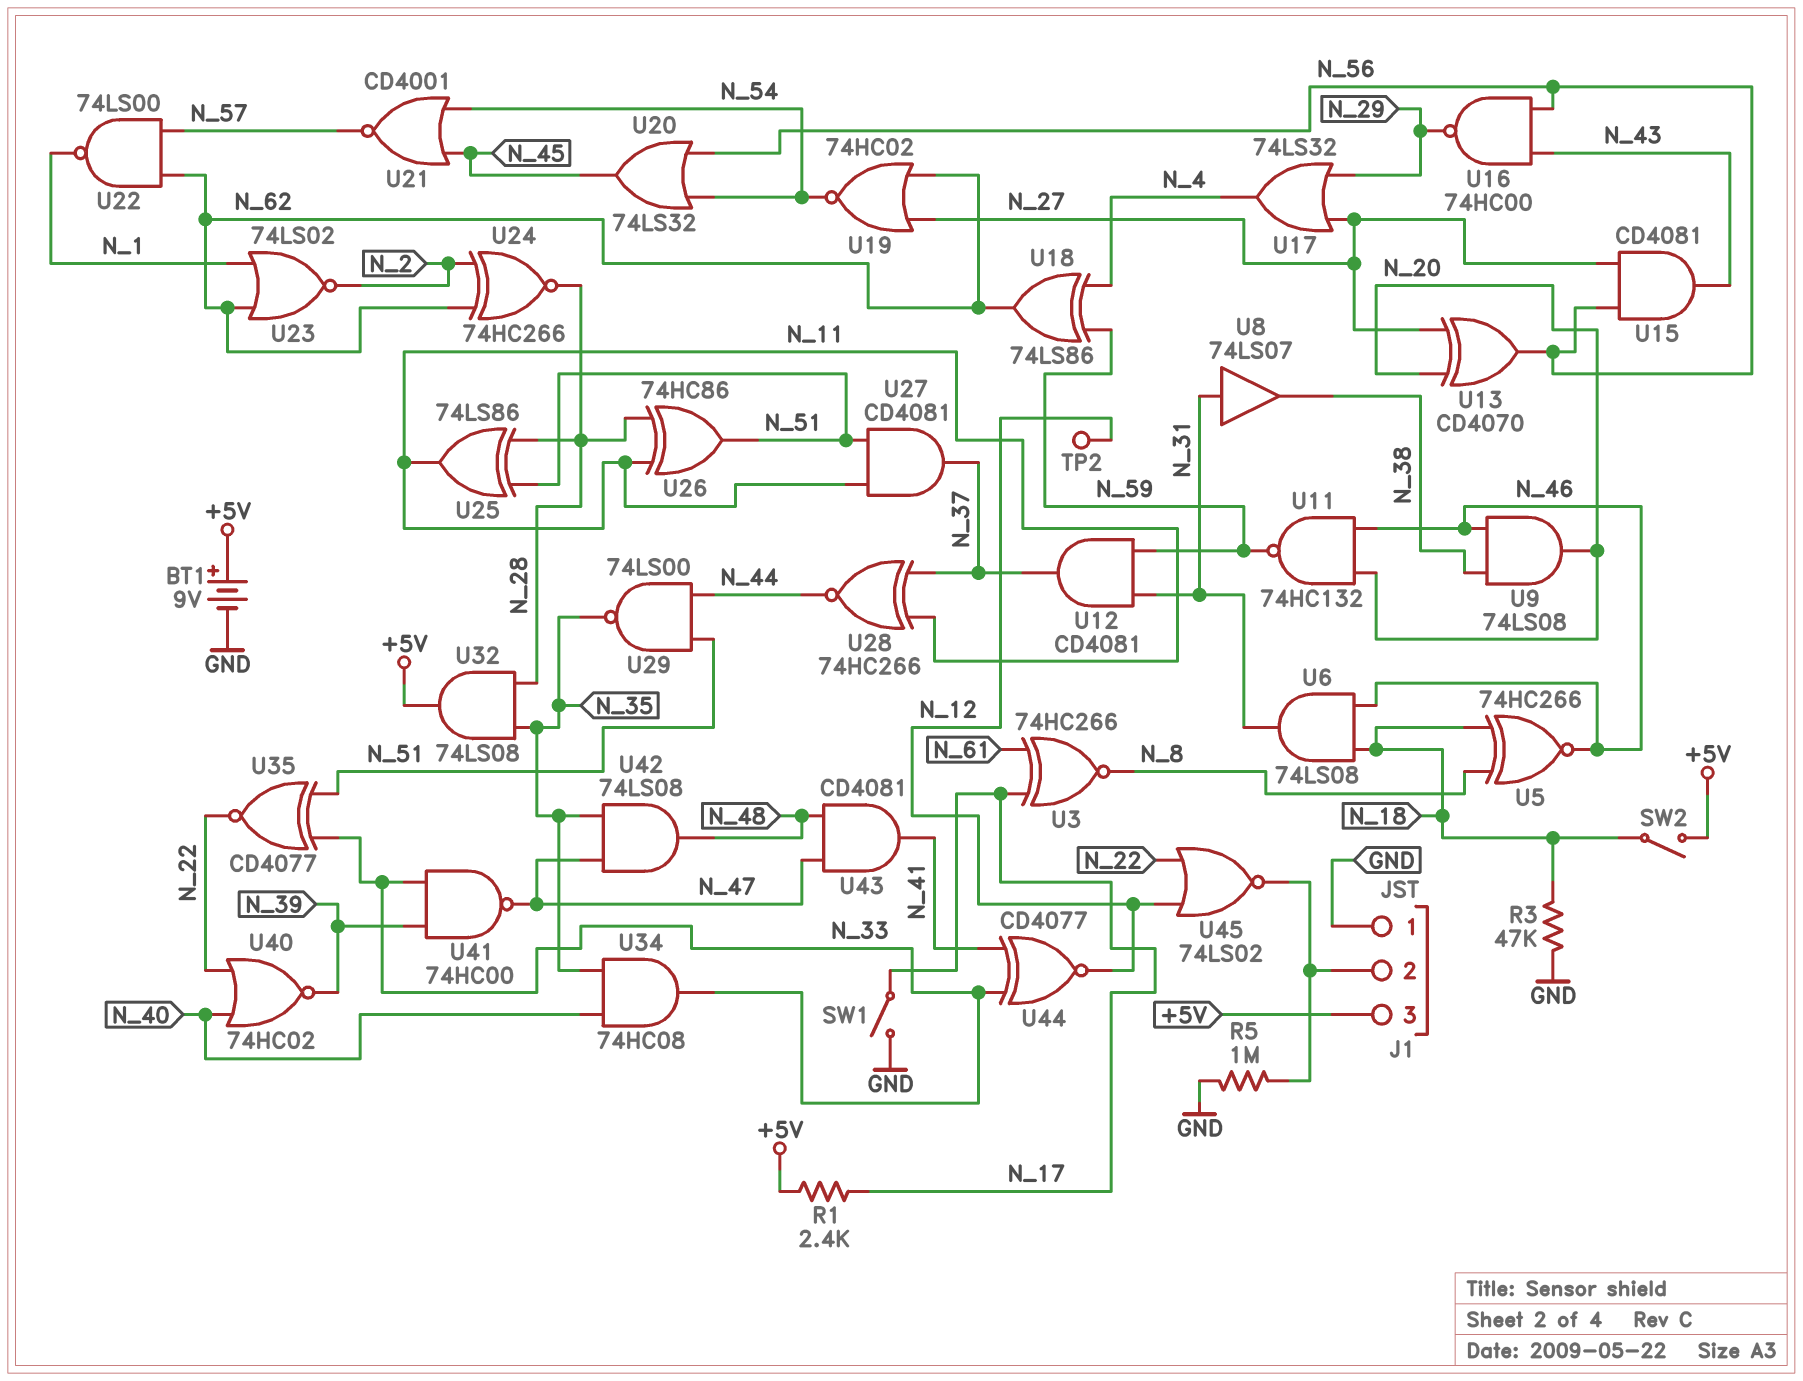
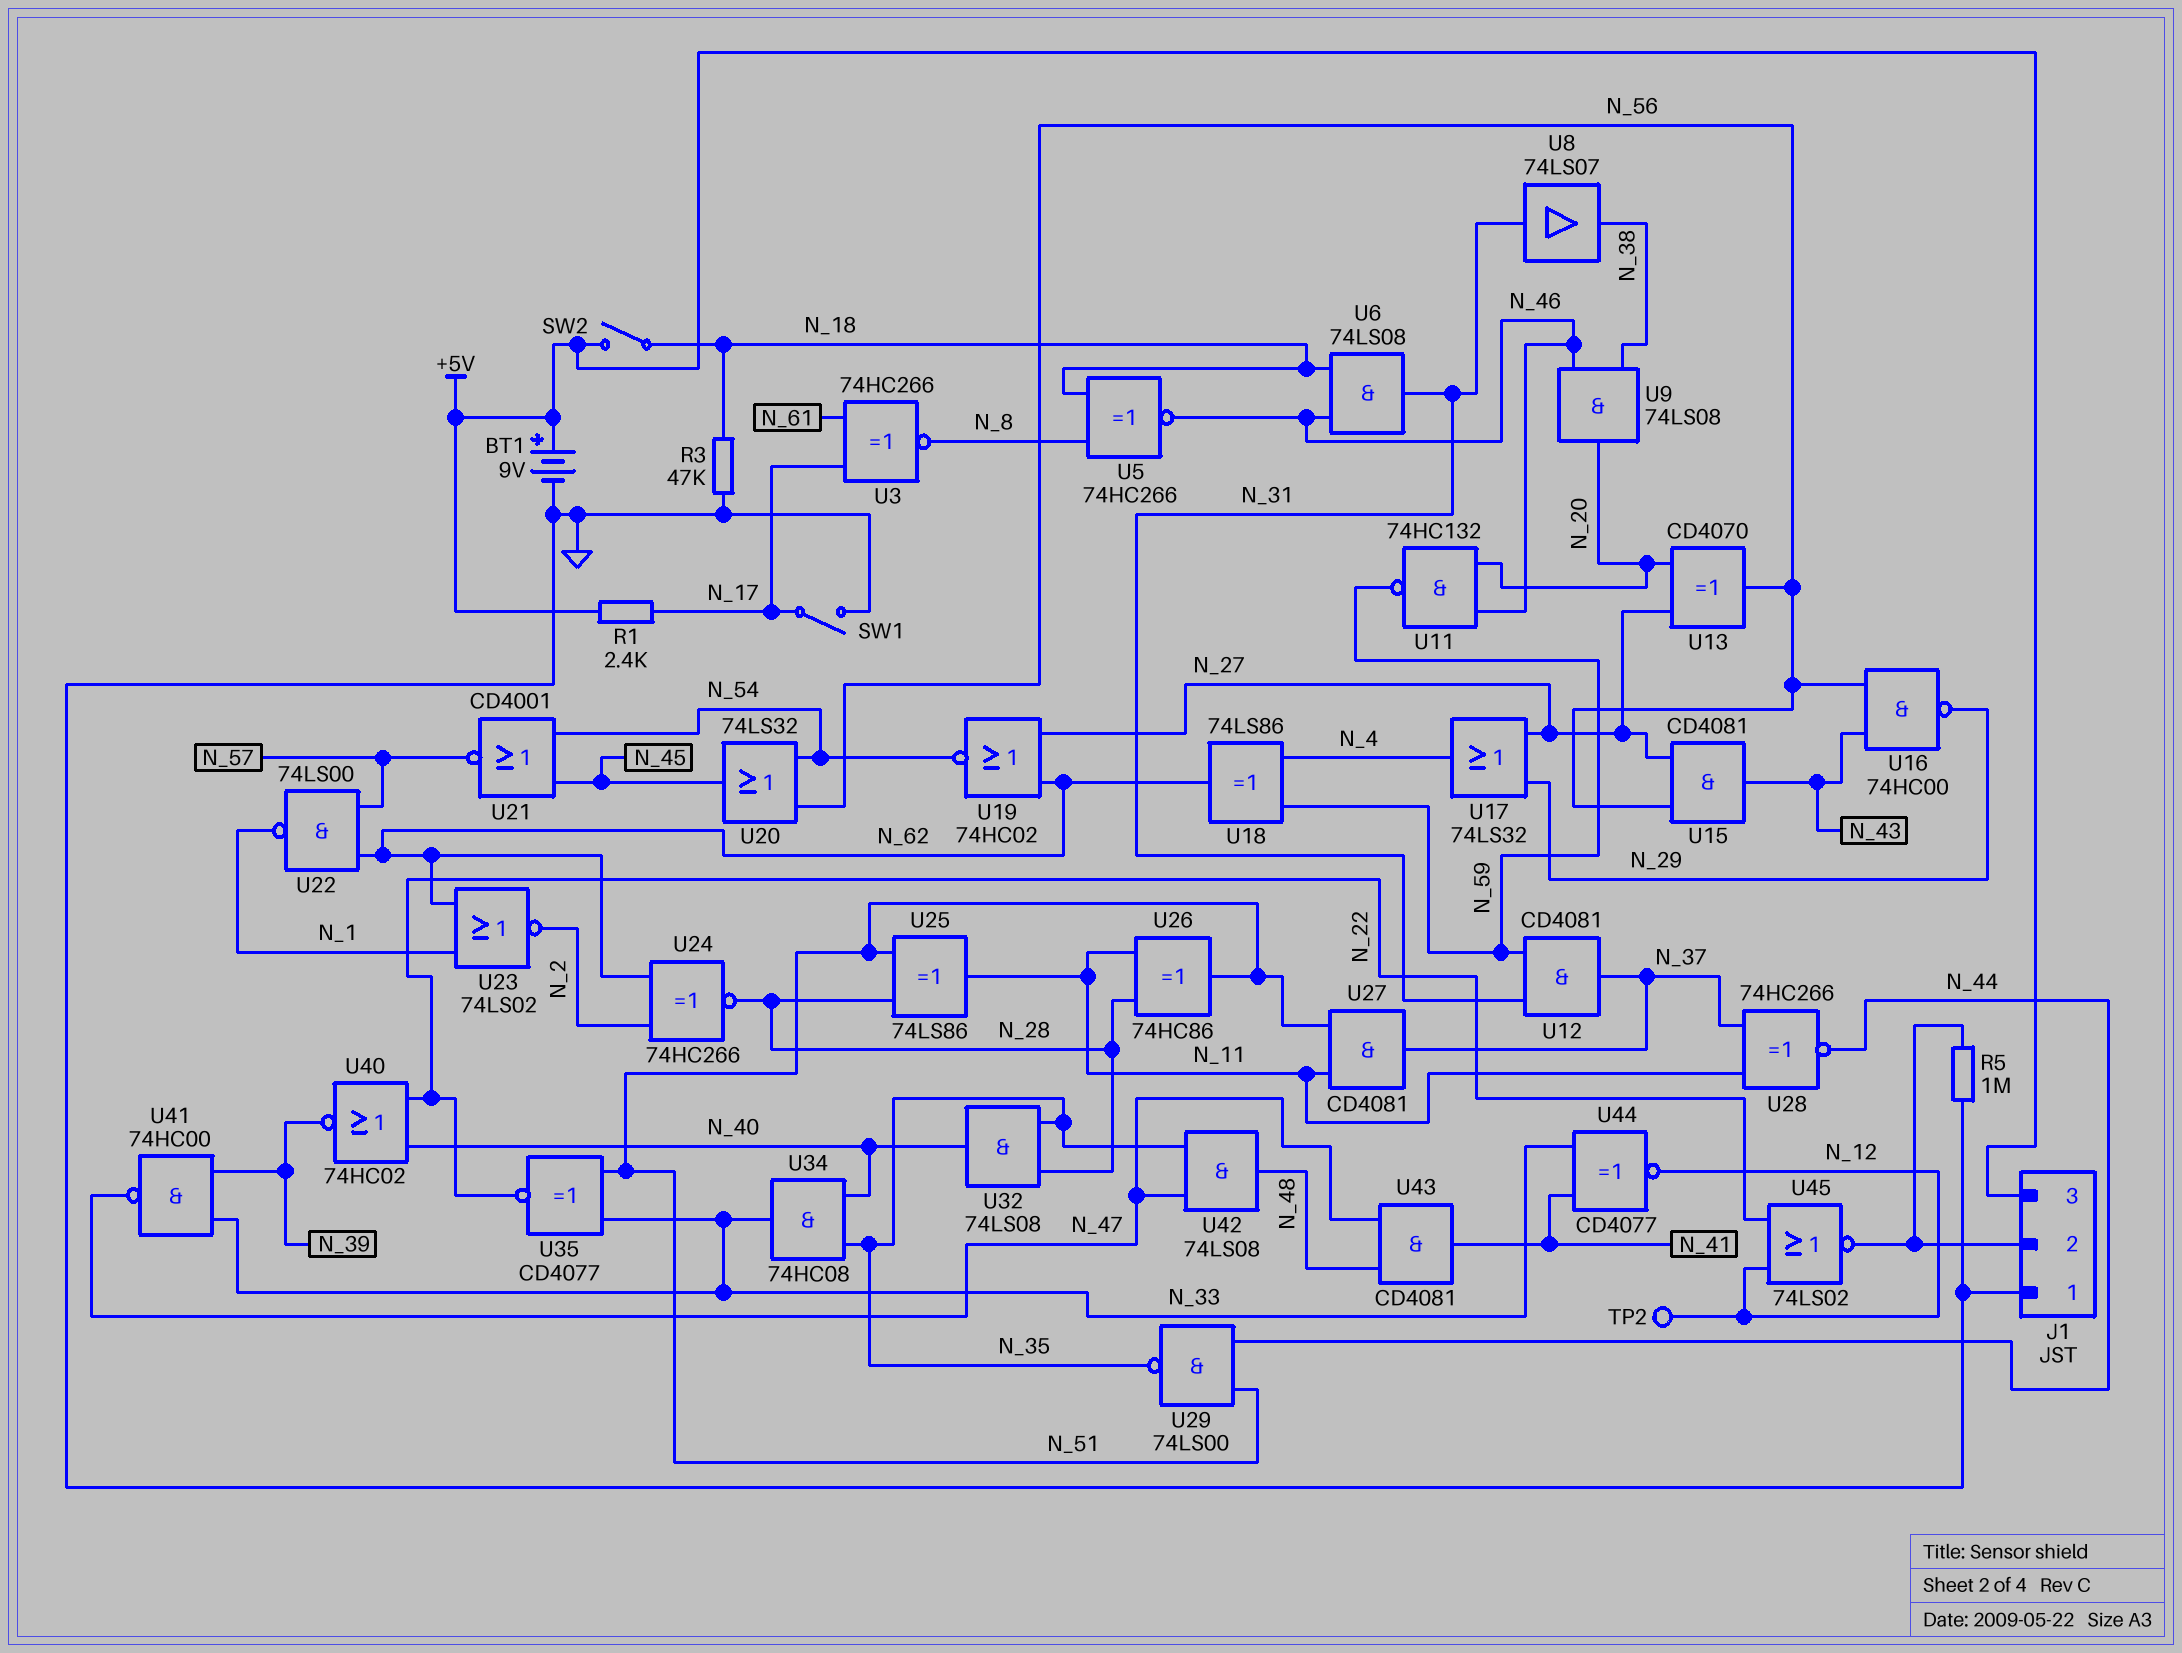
U32: AND 74LS08 (in N_28, in N_35, out +5V) -> AND 74LS08 (in N_28, in N_35, out N_40)

